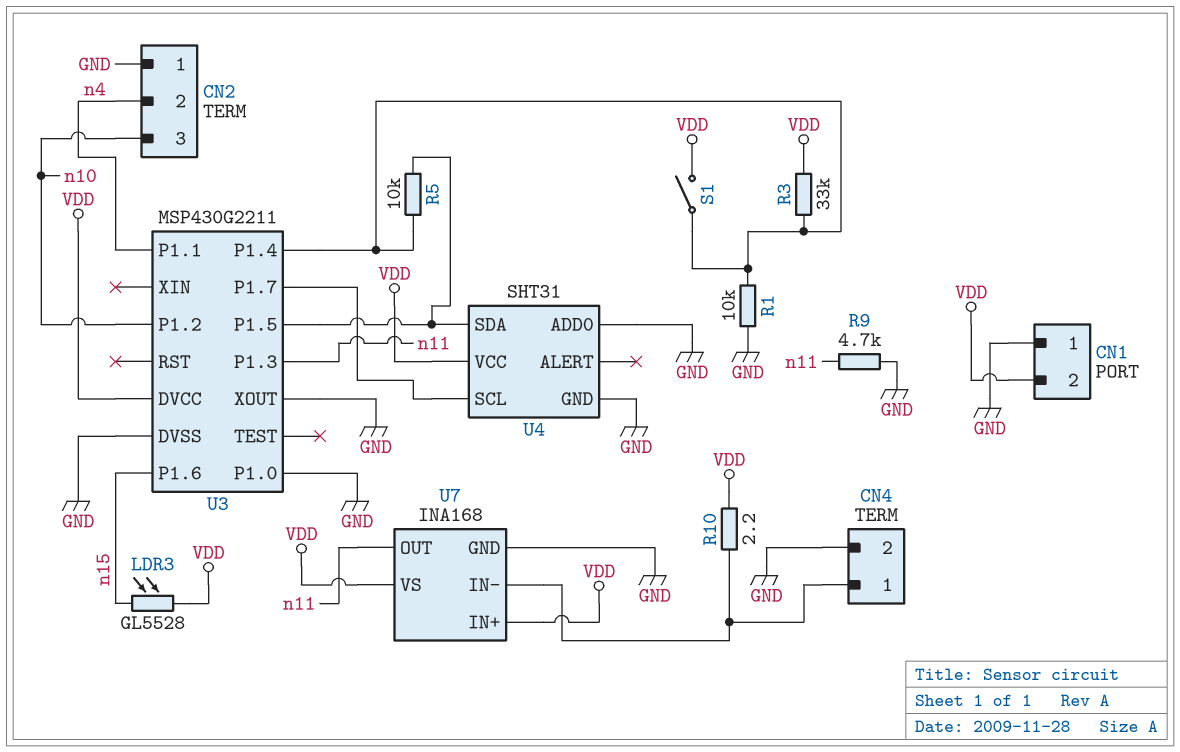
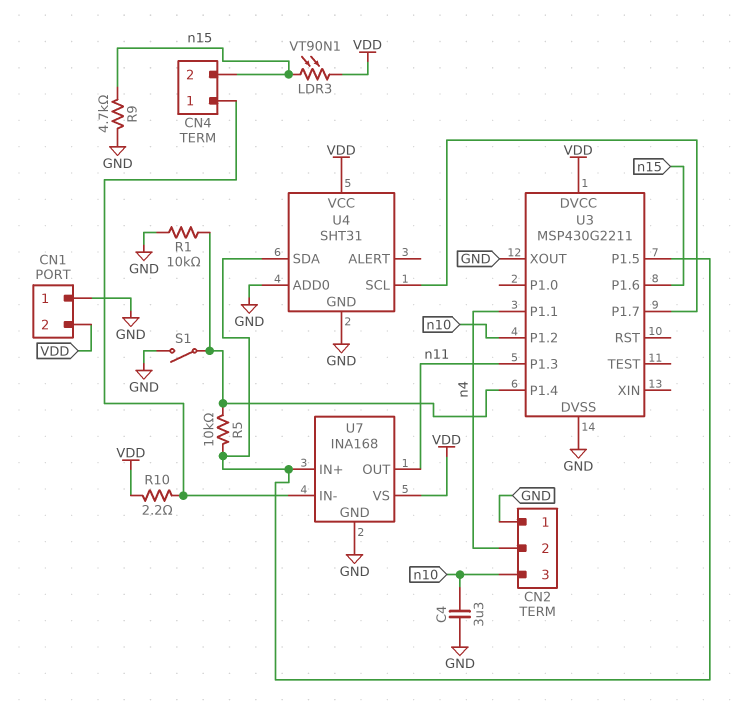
C4: none -> 3.3uF (GND, n10)
CN4 pin 2: GND -> n15
LDR3: GL5528 (VDD, n15) -> VT90N1 (VDD, n15)
R3: 33k (U3/P1.4, VDD) -> none
R9: 4.7k (GND, n11) -> 4.7k (GND, n15)
S1: switch (U3/P1.4, VDD) -> switch (GND, U3/P1.4)
U3 pin P1.0: GND -> none
U7 pin IN+: VDD -> U3/P1.5

